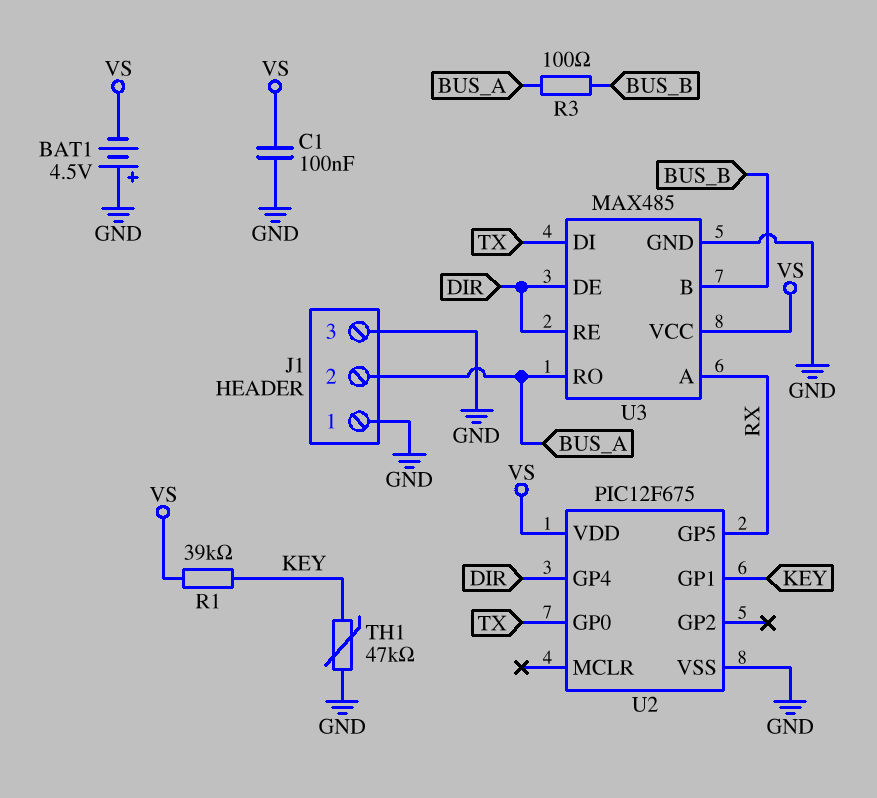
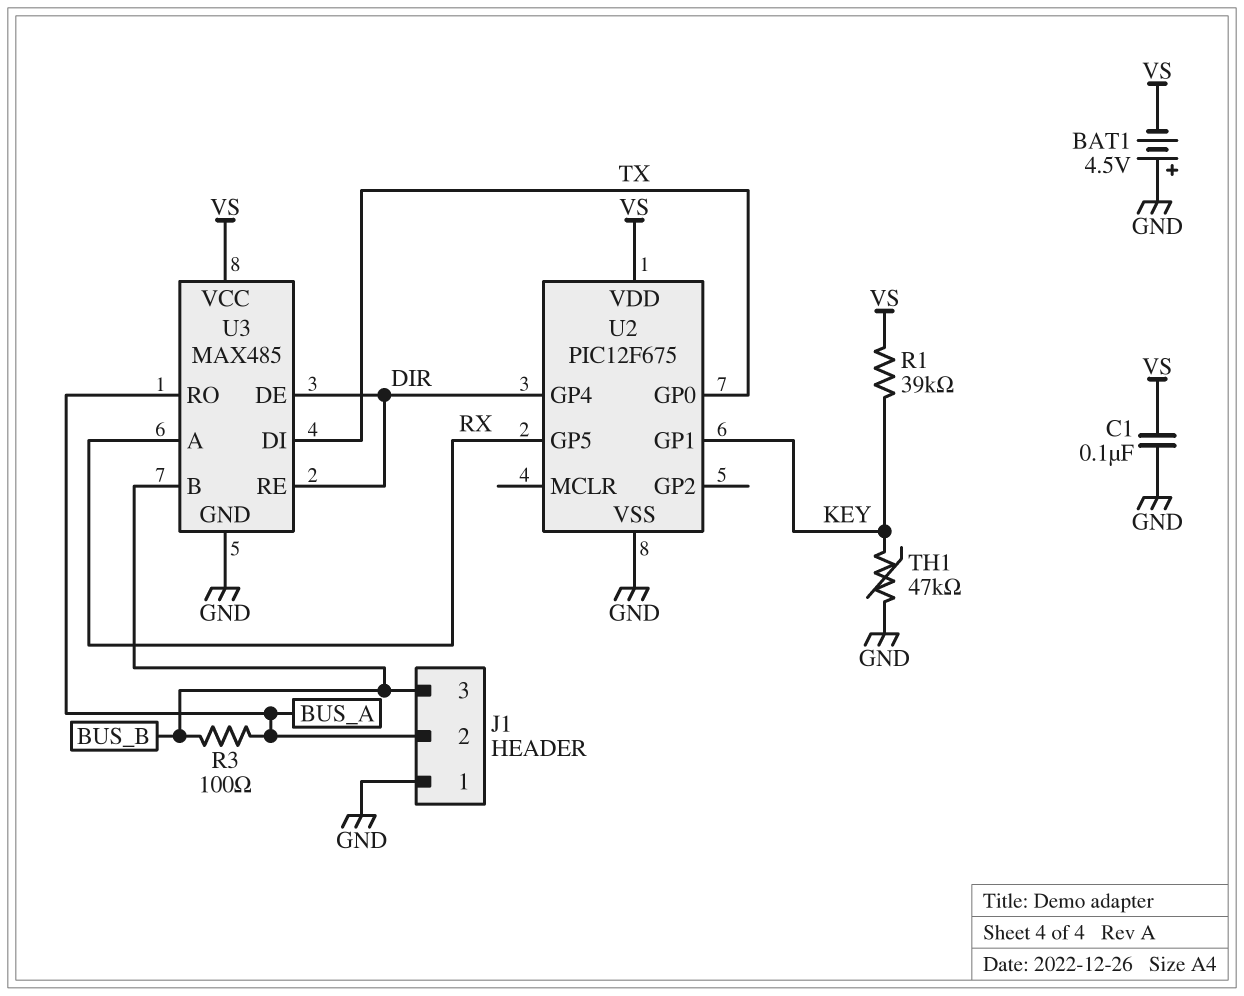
J1 pin 3: GND -> BUS_B

